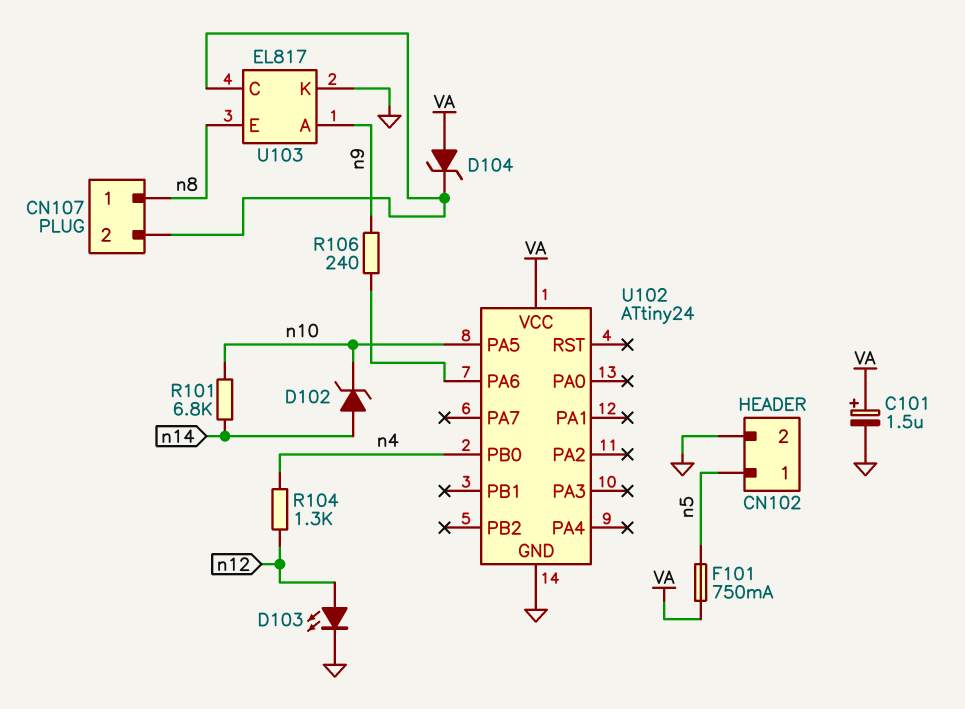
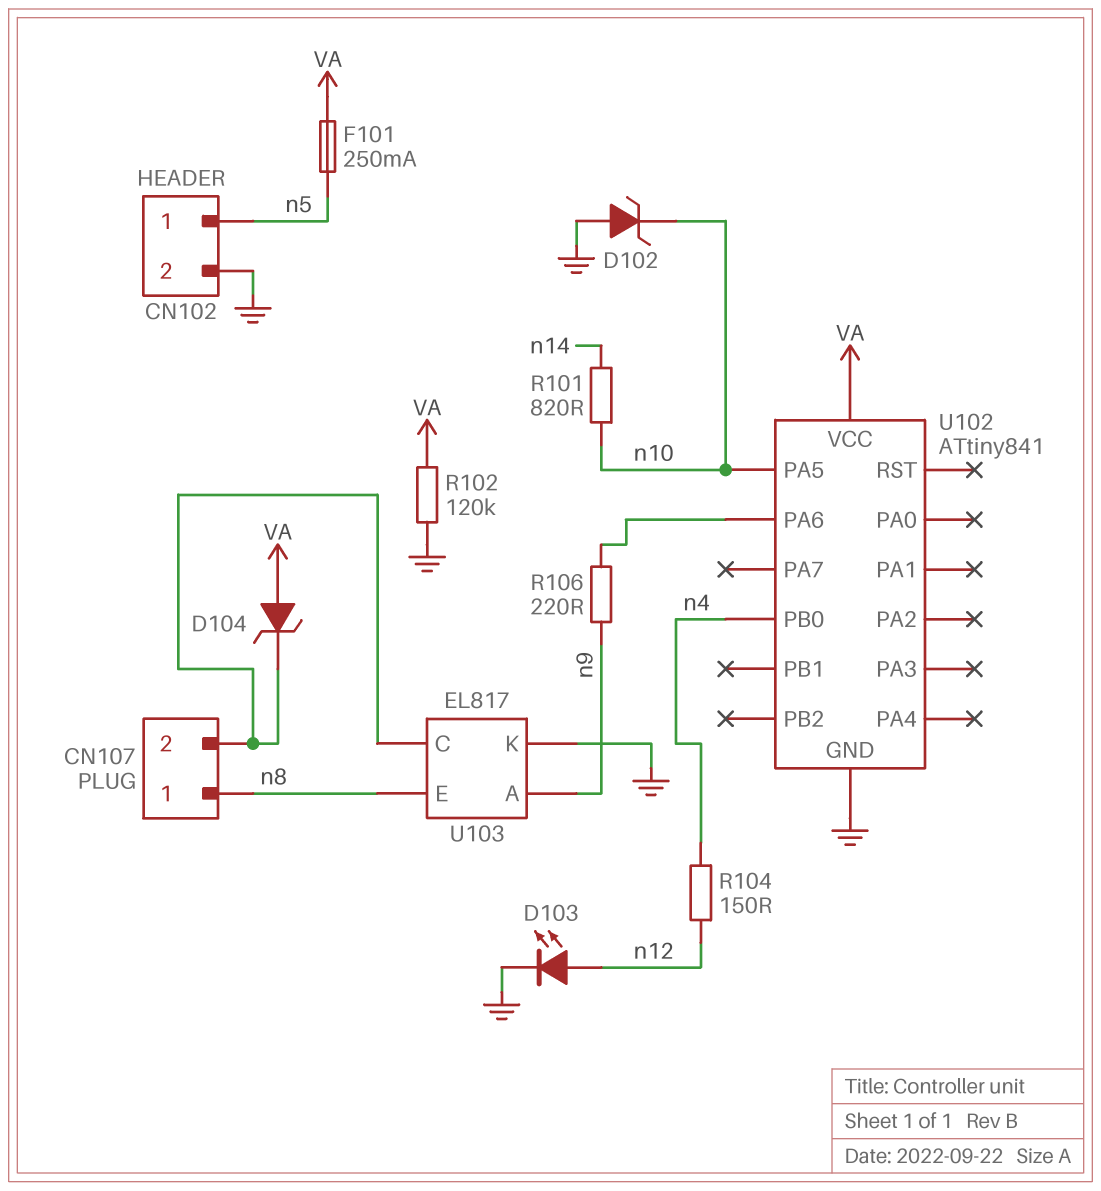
C101: 1.5uF (plus VA, minus GND) -> none
D102: zener (A n14, K n10) -> zener (A GND, K n10)
F101: 750mA (VA, n5) -> 250mA (VA, n5)
R101: 6.8k (n10, n14) -> 820 (n10, n14)
R102: none -> 120k (GND, VA)
R104: 1.3k (n4, n12) -> 150 (n4, n12)
R106: 240 (U102/PA6, n9) -> 220 (U102/PA6, n9)
U102: ATtiny24 -> ATtiny841

